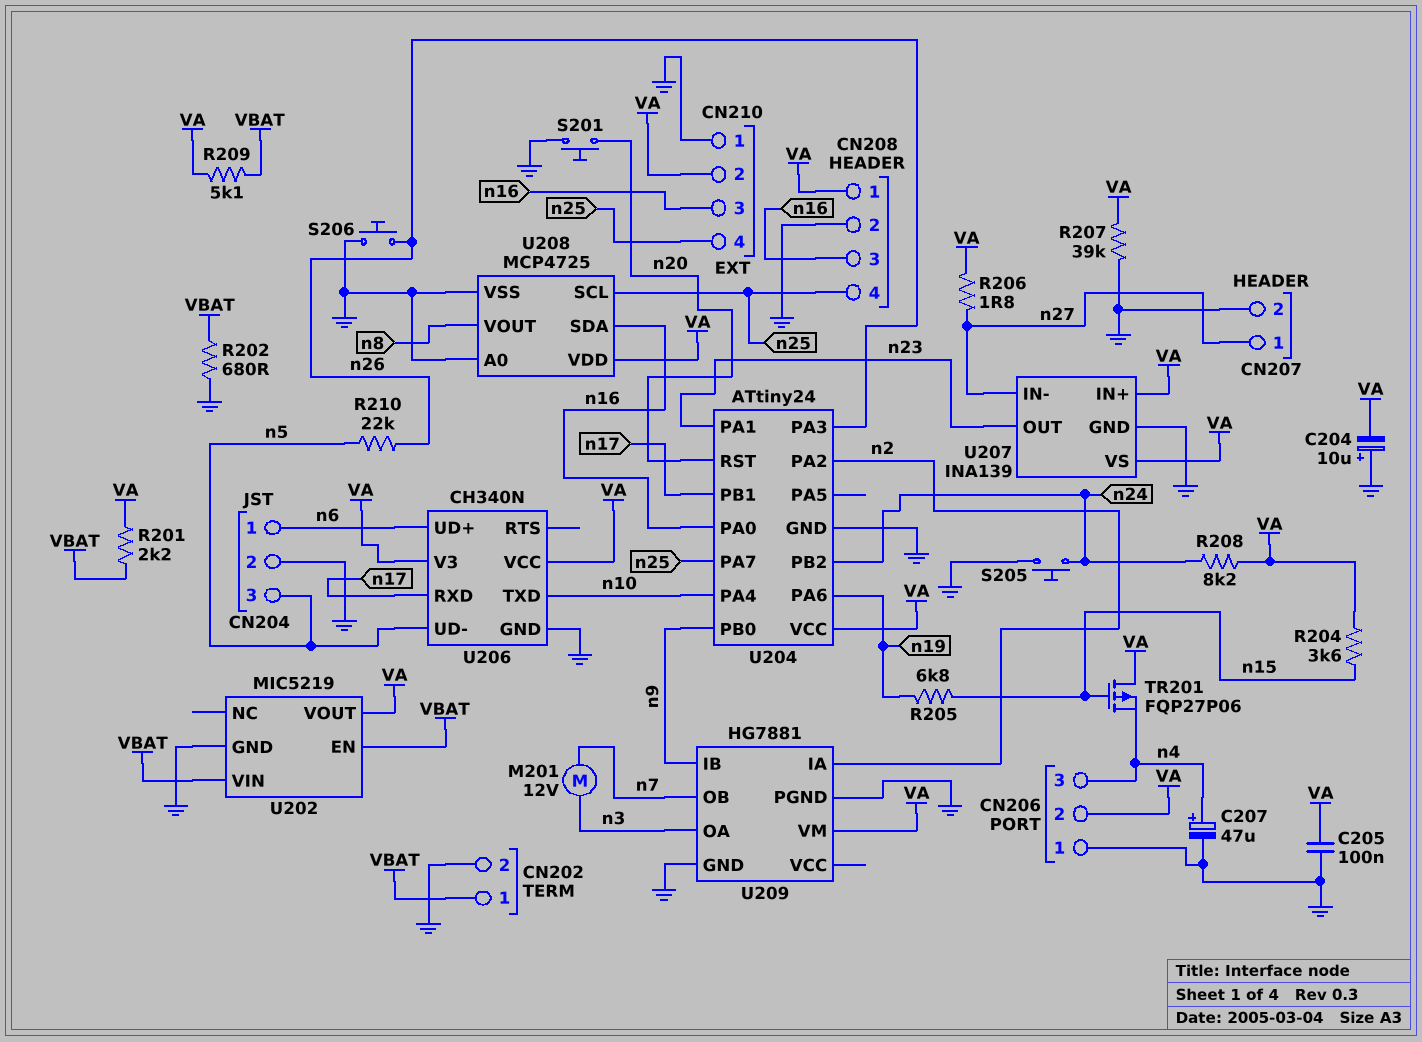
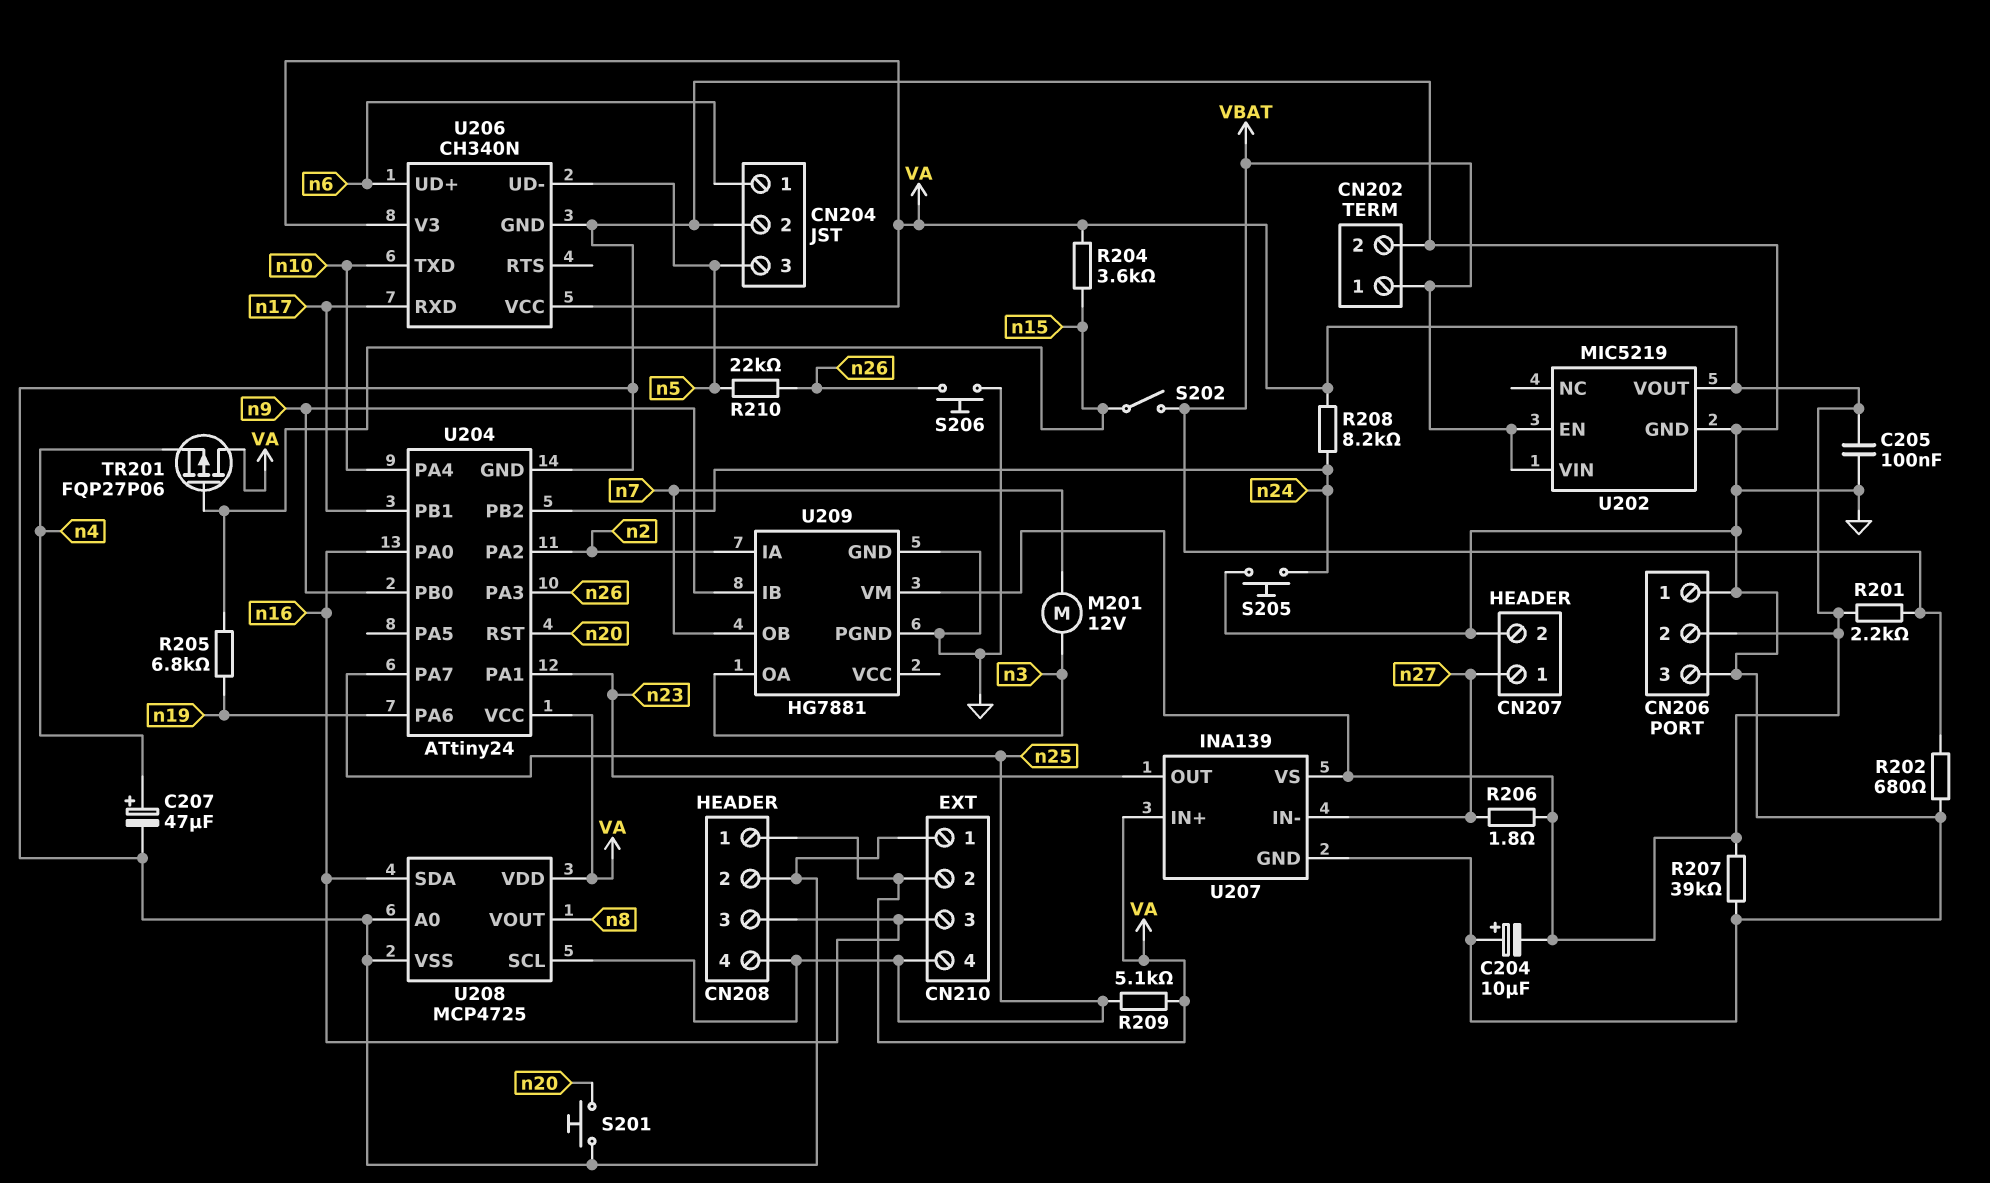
CN206 pin 3: n4 -> GND
R209: 5.1k (VA, VBAT) -> 5.1k (VA, n25)
S202: none -> switch (VBAT, n15)

